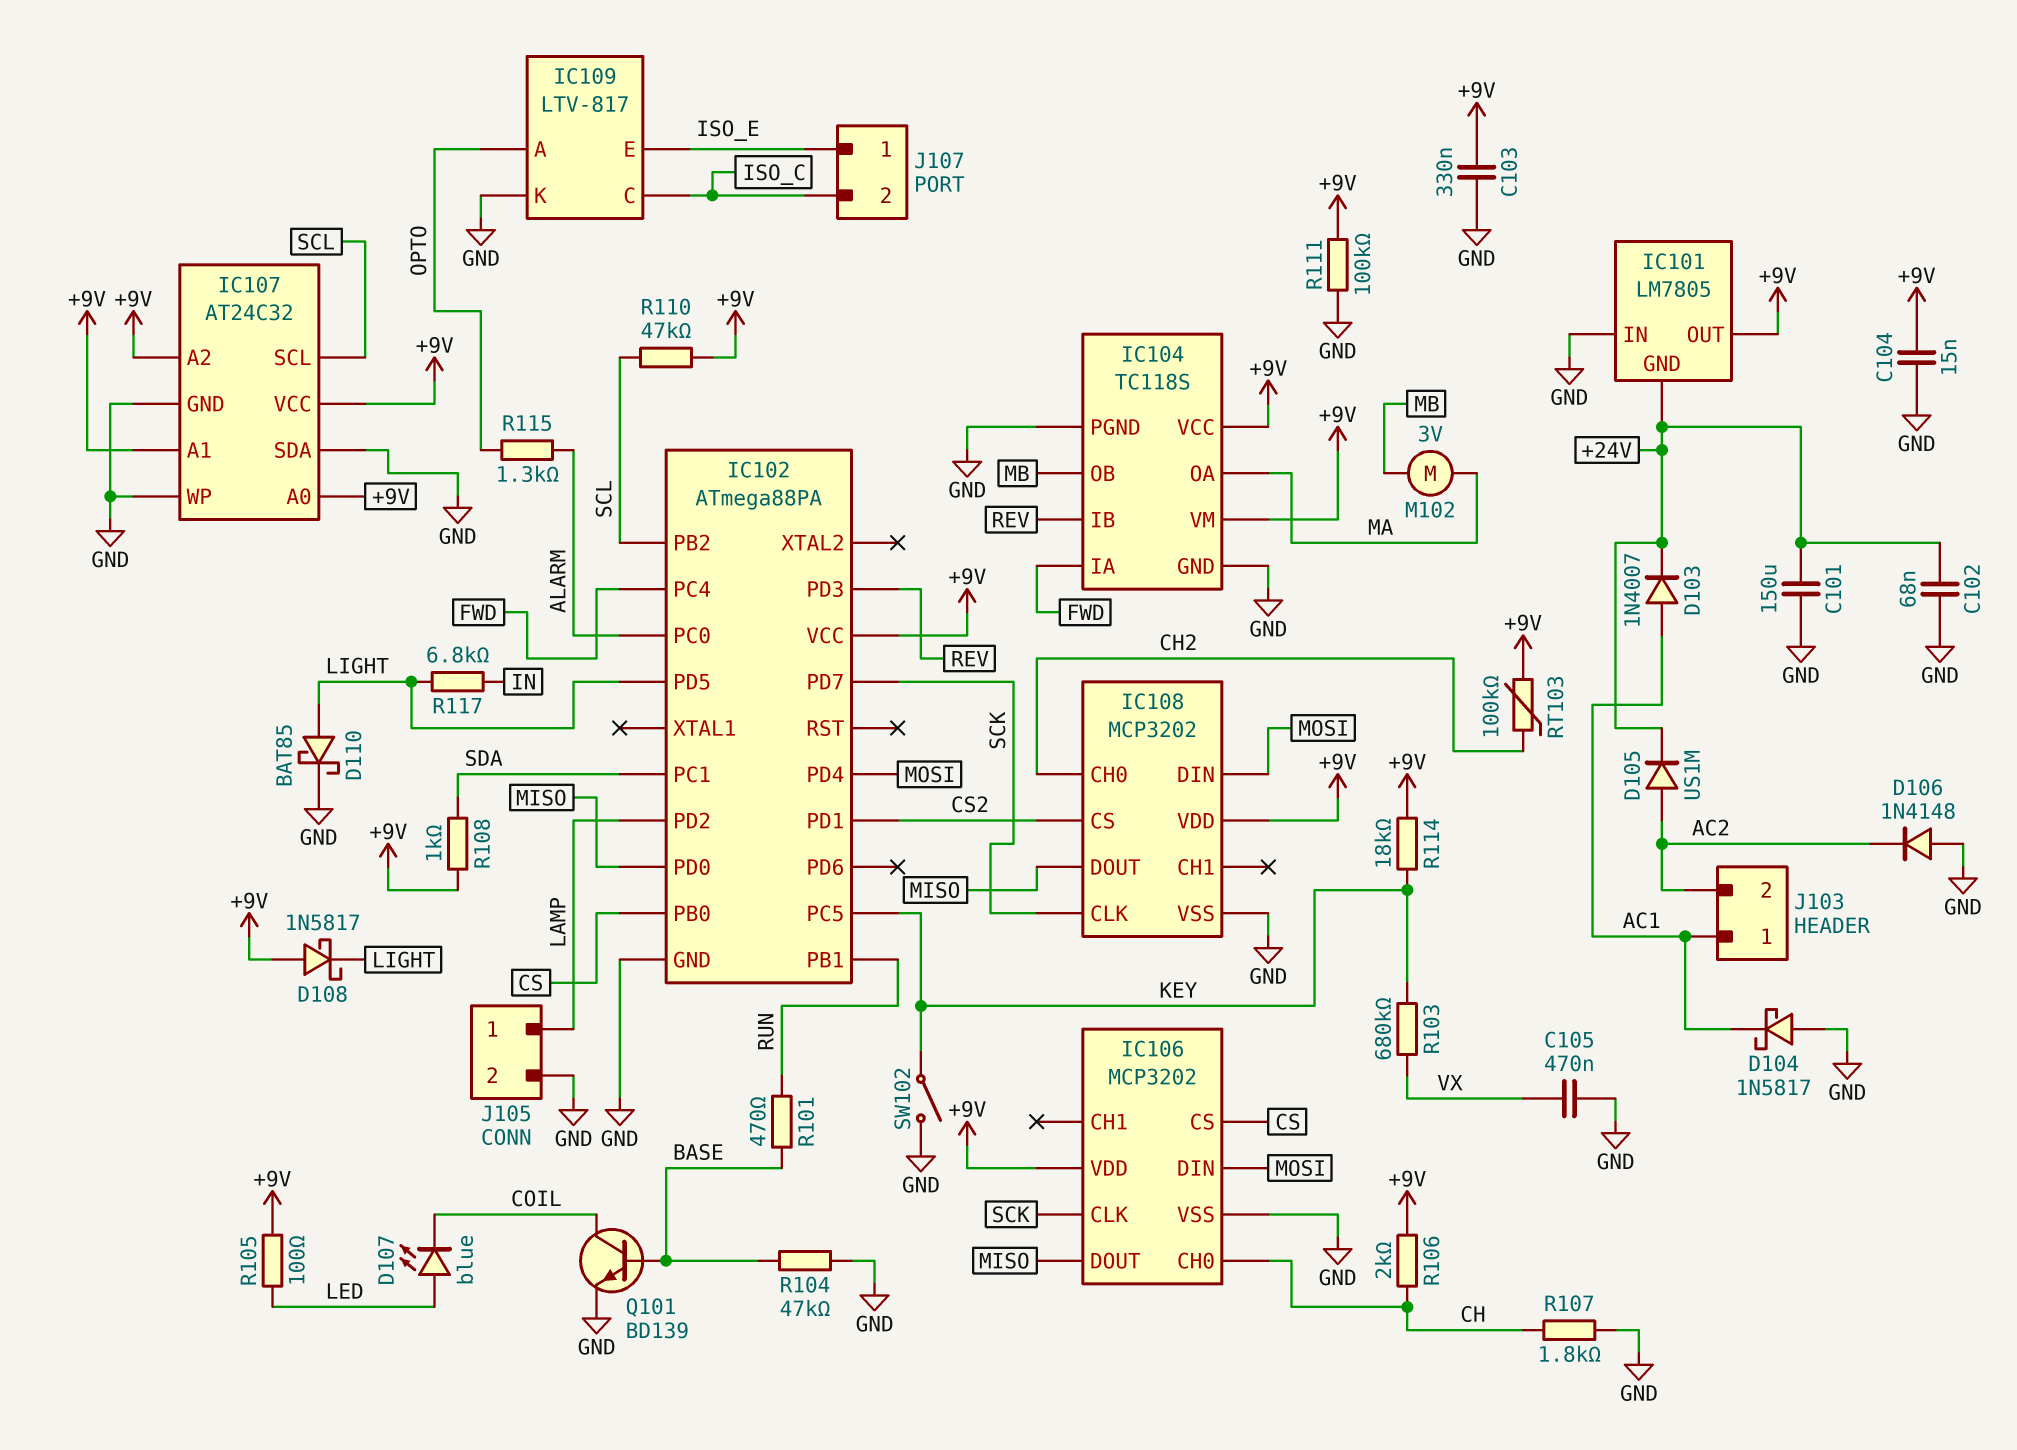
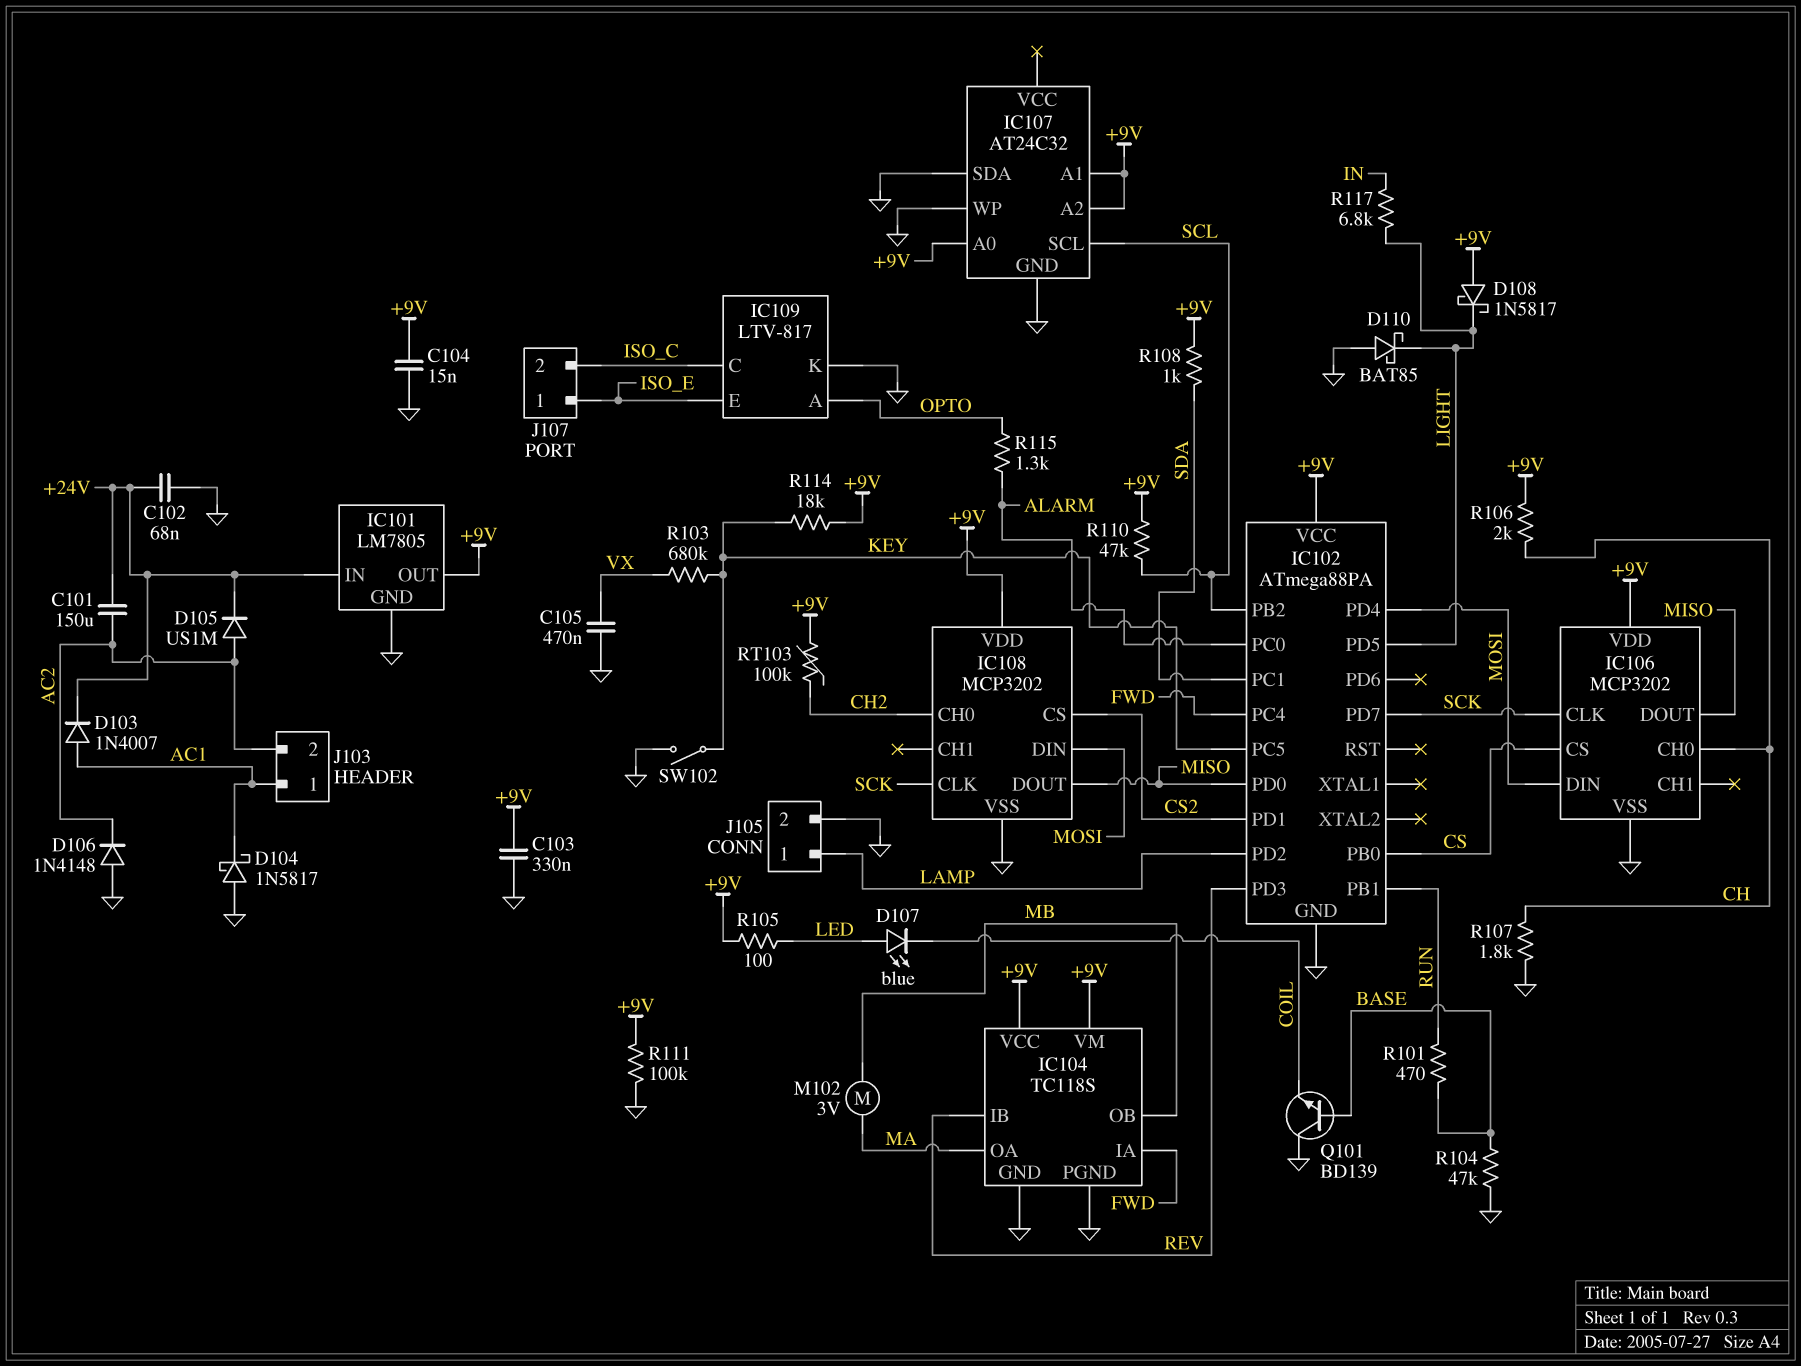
C101: 150uF (+24V, GND) -> 150uF (+24V, AC2)
D110: schottky BAT85 (A LIGHT, K GND) -> schottky BAT85 (A GND, K LIGHT)
IC101 pin GND: +24V -> GND
IC101 pin IN: GND -> +24V
IC107 pin VCC: +9V -> none
Q101: NPN BD139 (B BASE, C COIL, E GND) -> NPN BD139 (B BASE, C GND, E COIL)

